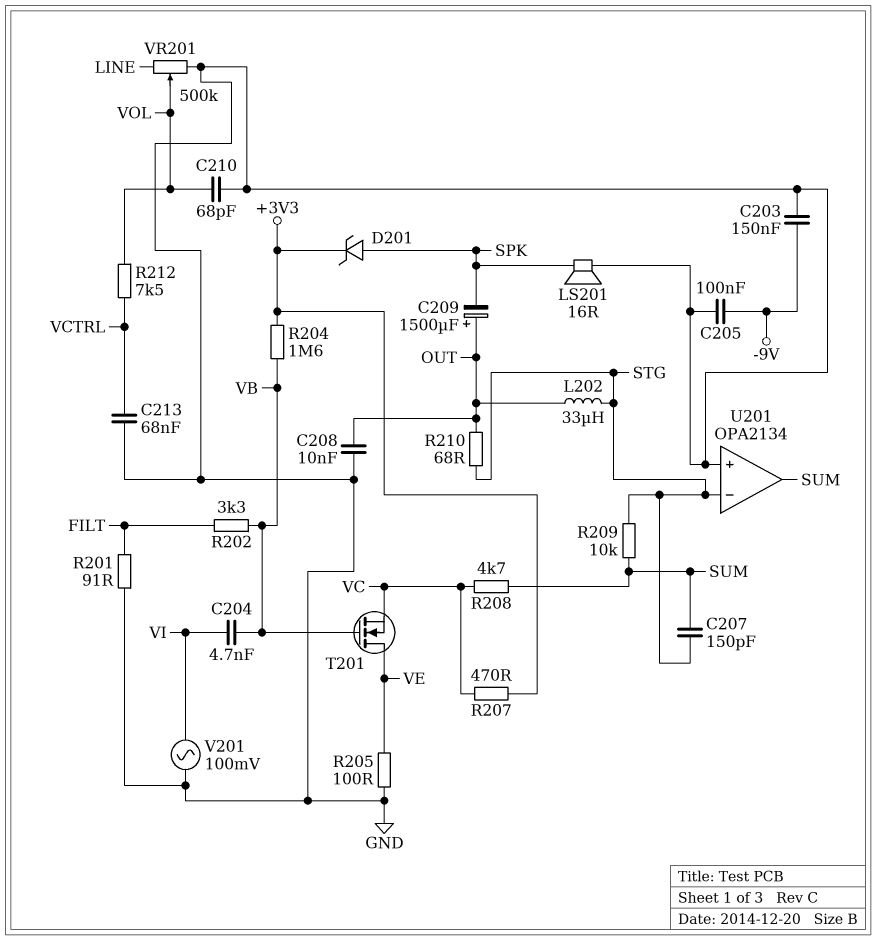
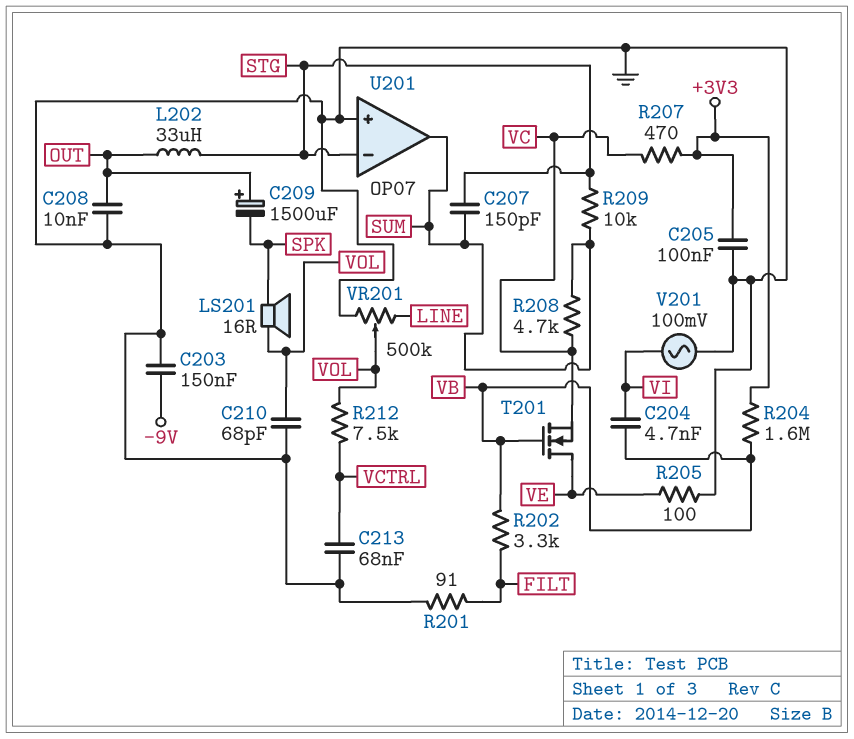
C205: 100nF (-9V, GND) -> 100nF (+3V3, GND)
D201: zener (A SPK, K +3V3) -> none
LS201: speaker 16R (GND, SPK) -> speaker 16R (SPK, VOL)
R210: 68 (OUT, STG) -> none
U201: OPA2134 -> OP07

